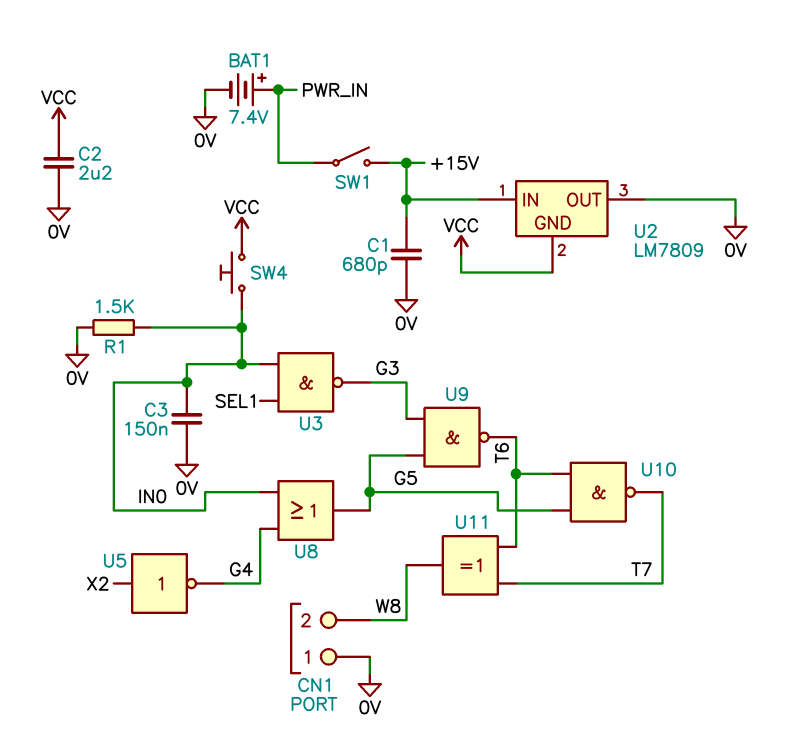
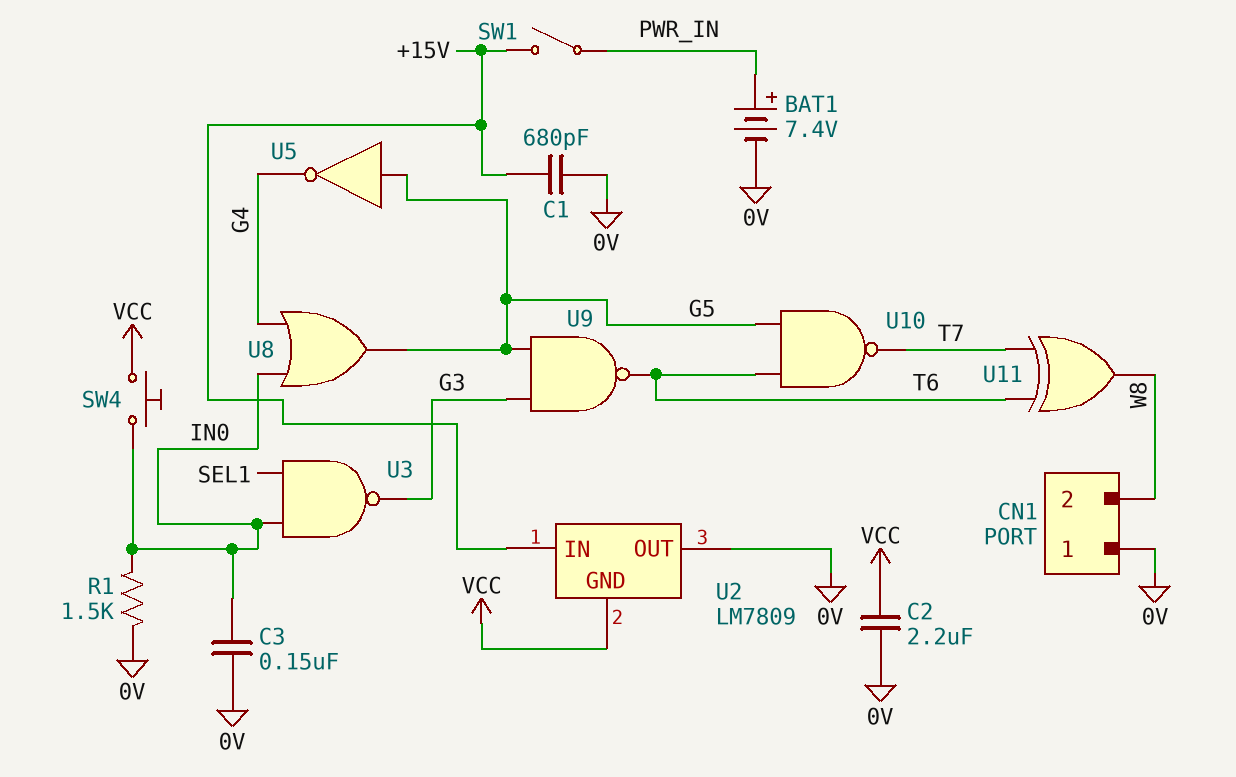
U5: NOT (in X2, out G4) -> NOT (in G5, out G4)

